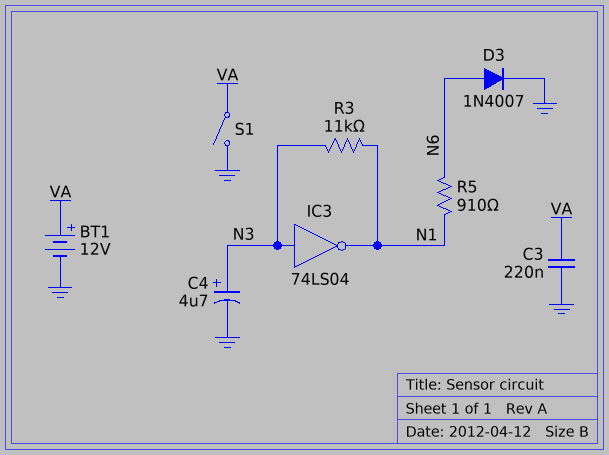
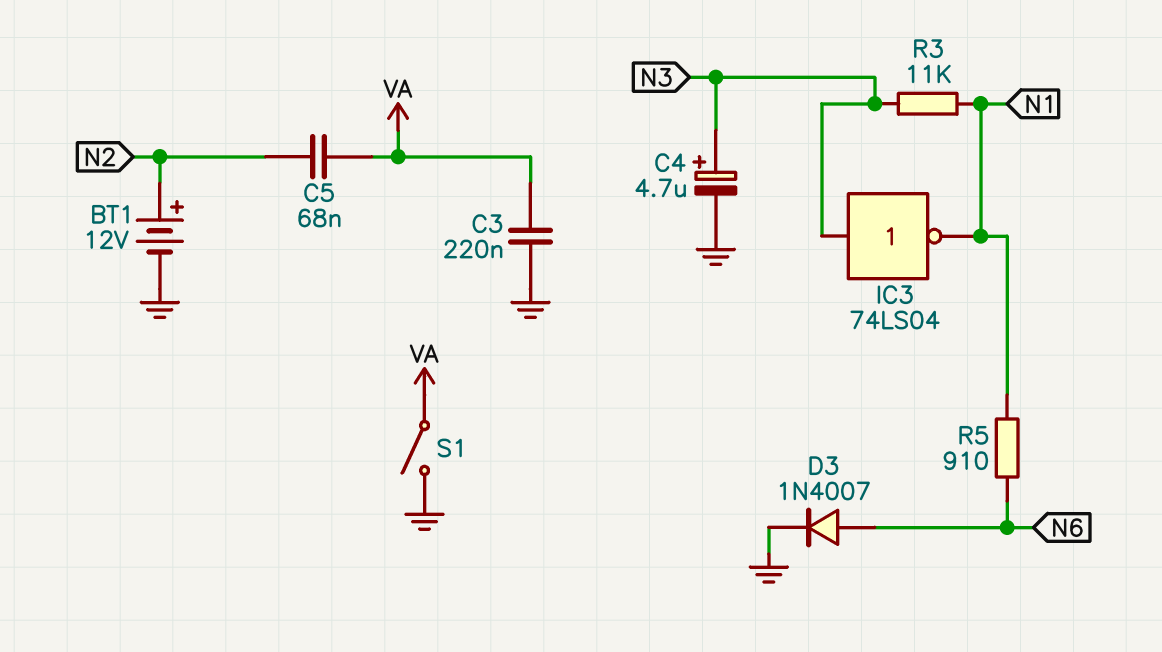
BT1: 12V (plus VA, minus GND) -> 12V (plus N2, minus GND)
C5: none -> 68nF (N2, VA)

